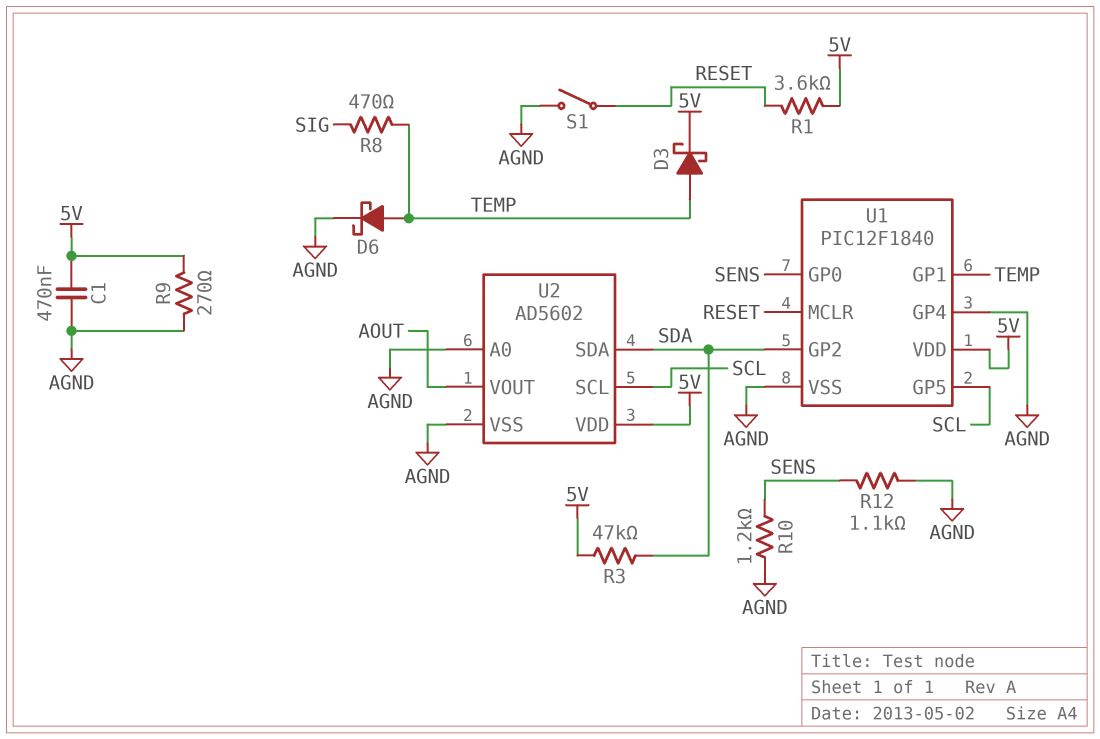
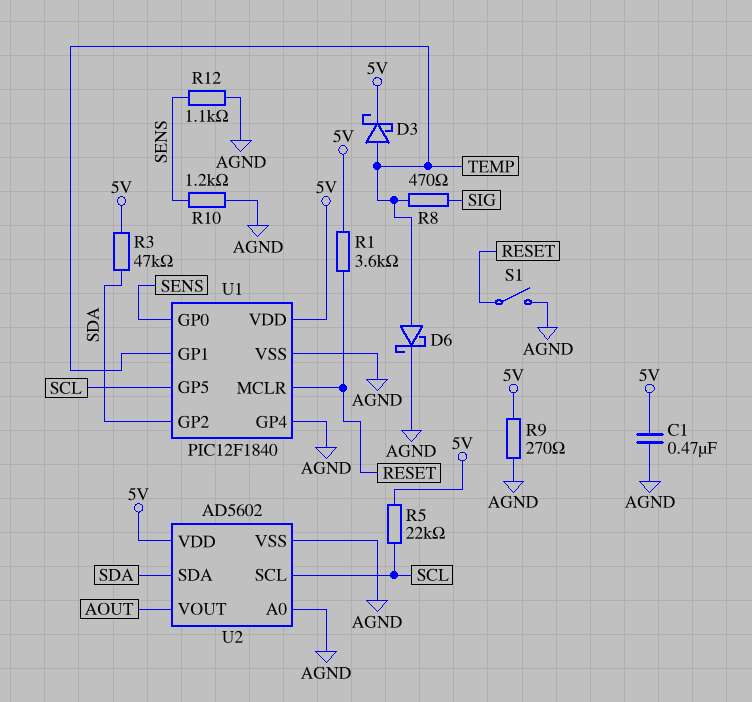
R5: none -> 22k (5V, SCL)

